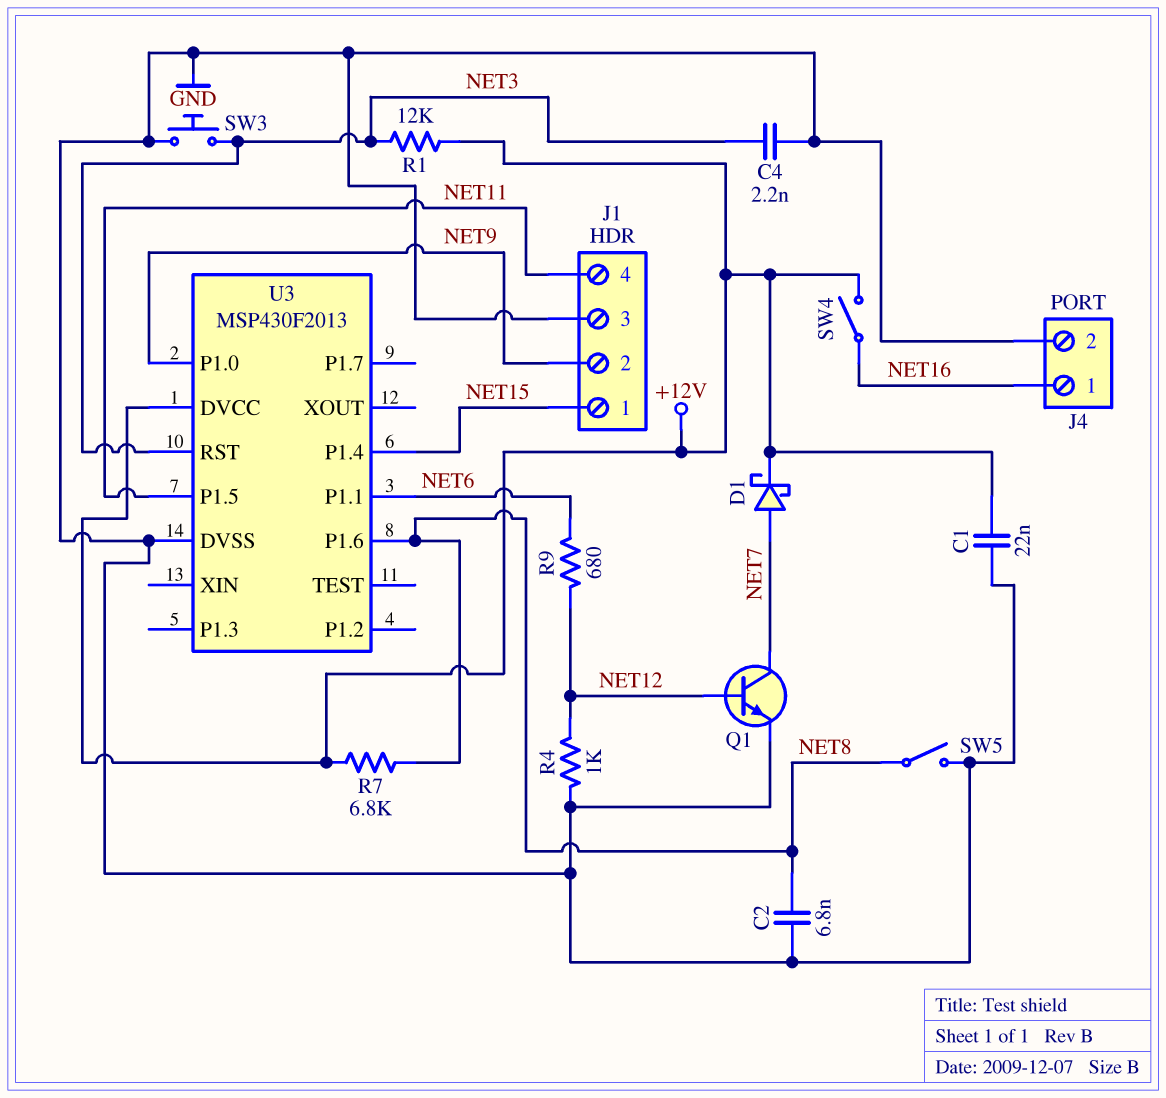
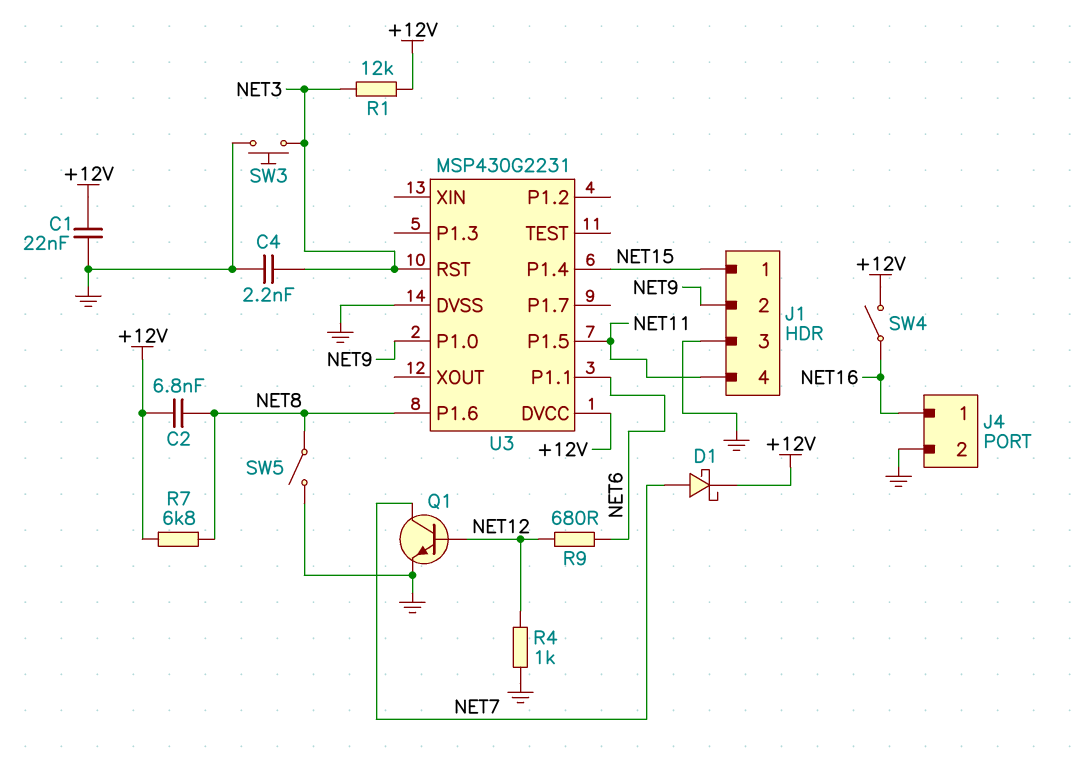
C2: 6.8nF (GND, NET8) -> 6.8nF (+12V, NET8)
U3: MSP430F2013 -> MSP430G2231

